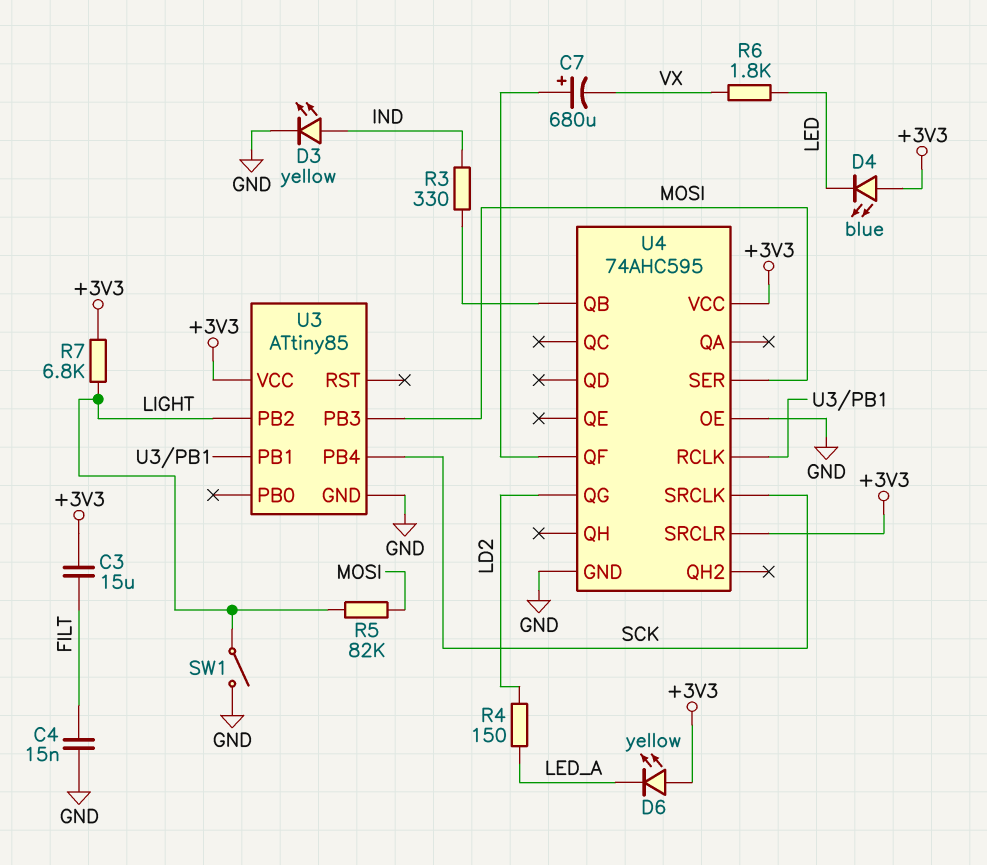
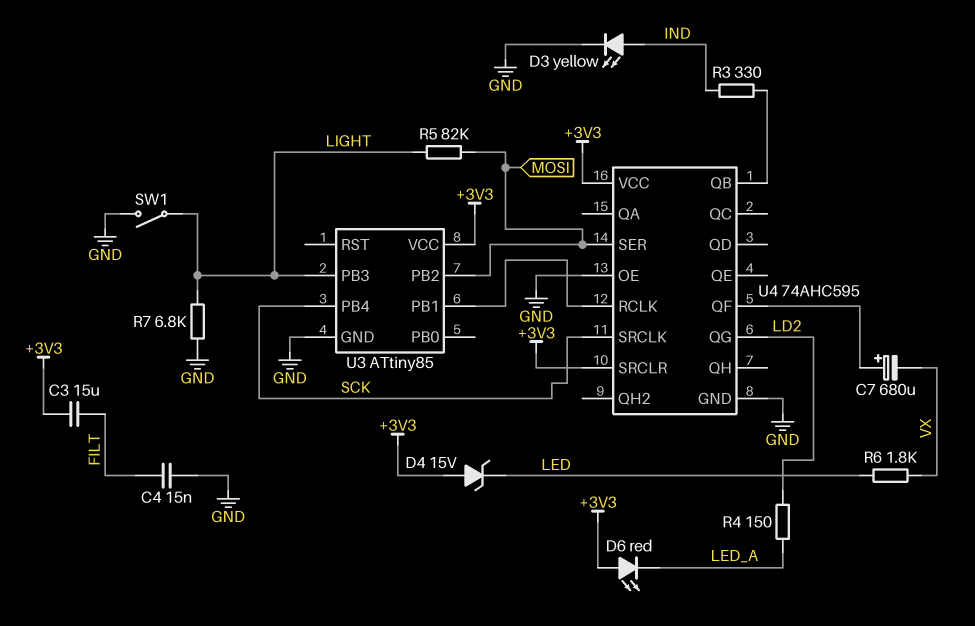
D4: LED blue (A +3V3, K LED) -> zener 15V (A +3V3, K LED)
D6: LED yellow (A +3V3, K LED_A) -> LED red (A +3V3, K LED_A)
R7: 6.8k (+3V3, LIGHT) -> 6.8k (GND, LIGHT)
U3 pin PB2: LIGHT -> MOSI
U3 pin PB3: MOSI -> LIGHT

